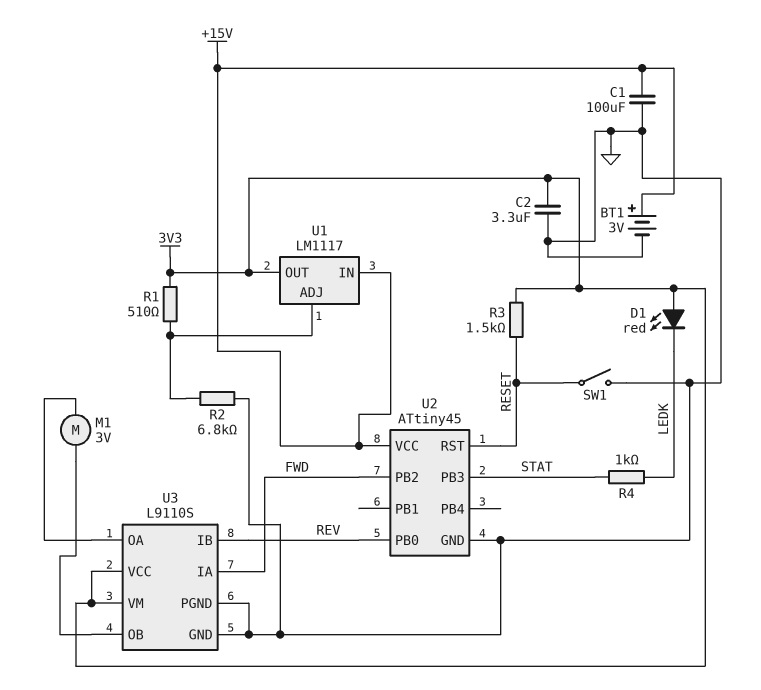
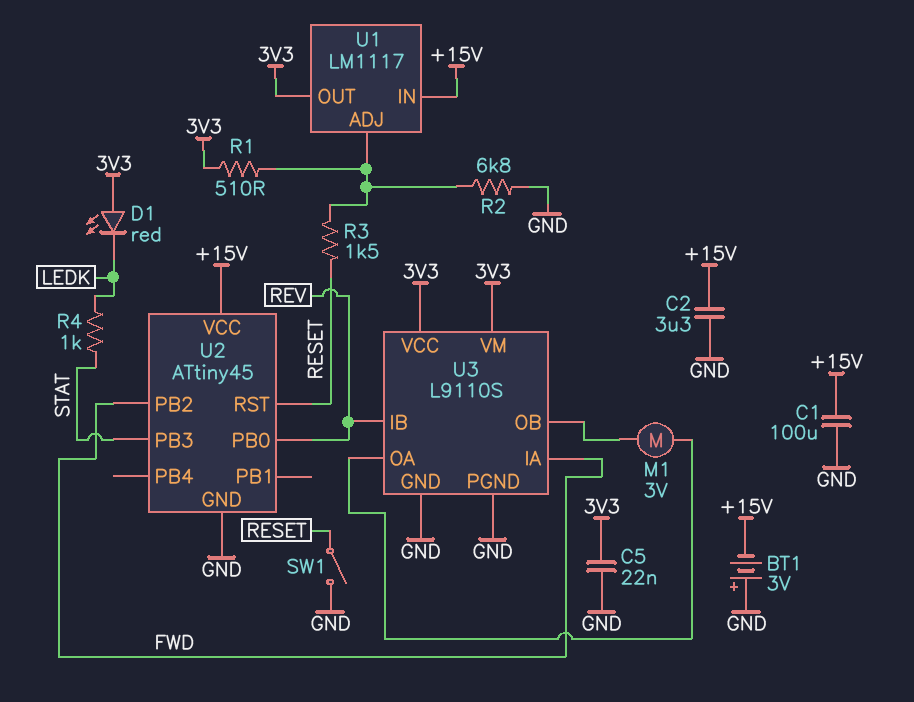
BT1: 3V (plus +15V, minus GND) -> 3V (plus GND, minus +15V)
C2: 3.3uF (3V3, GND) -> 3.3uF (+15V, GND)
C5: none -> 22nF (3V3, GND)
R3: 1.5k (3V3, RESET) -> 1.5k (RESET, U1/ADJ)

